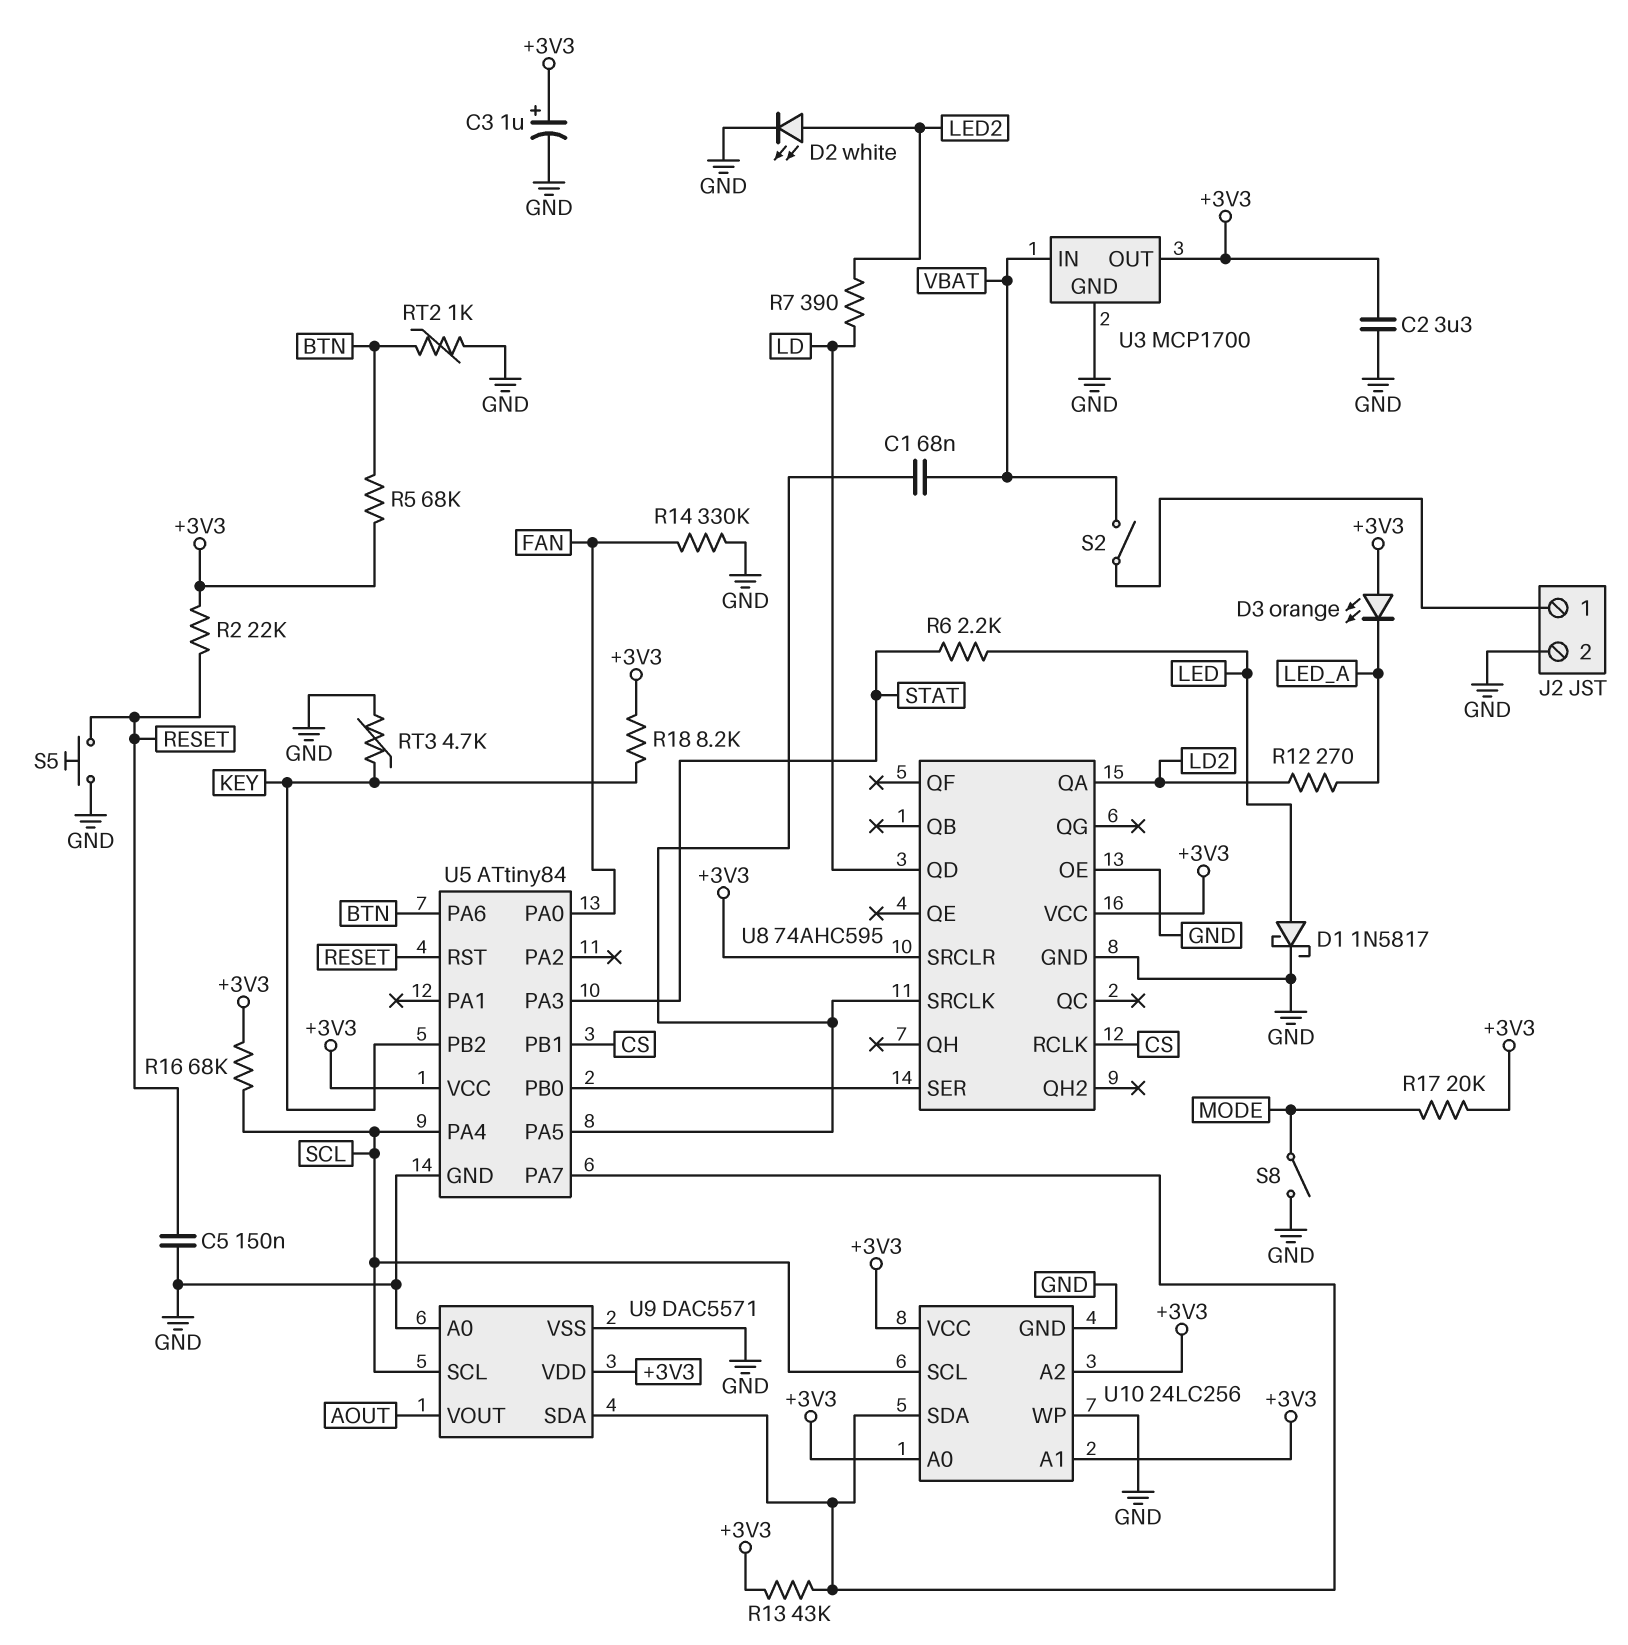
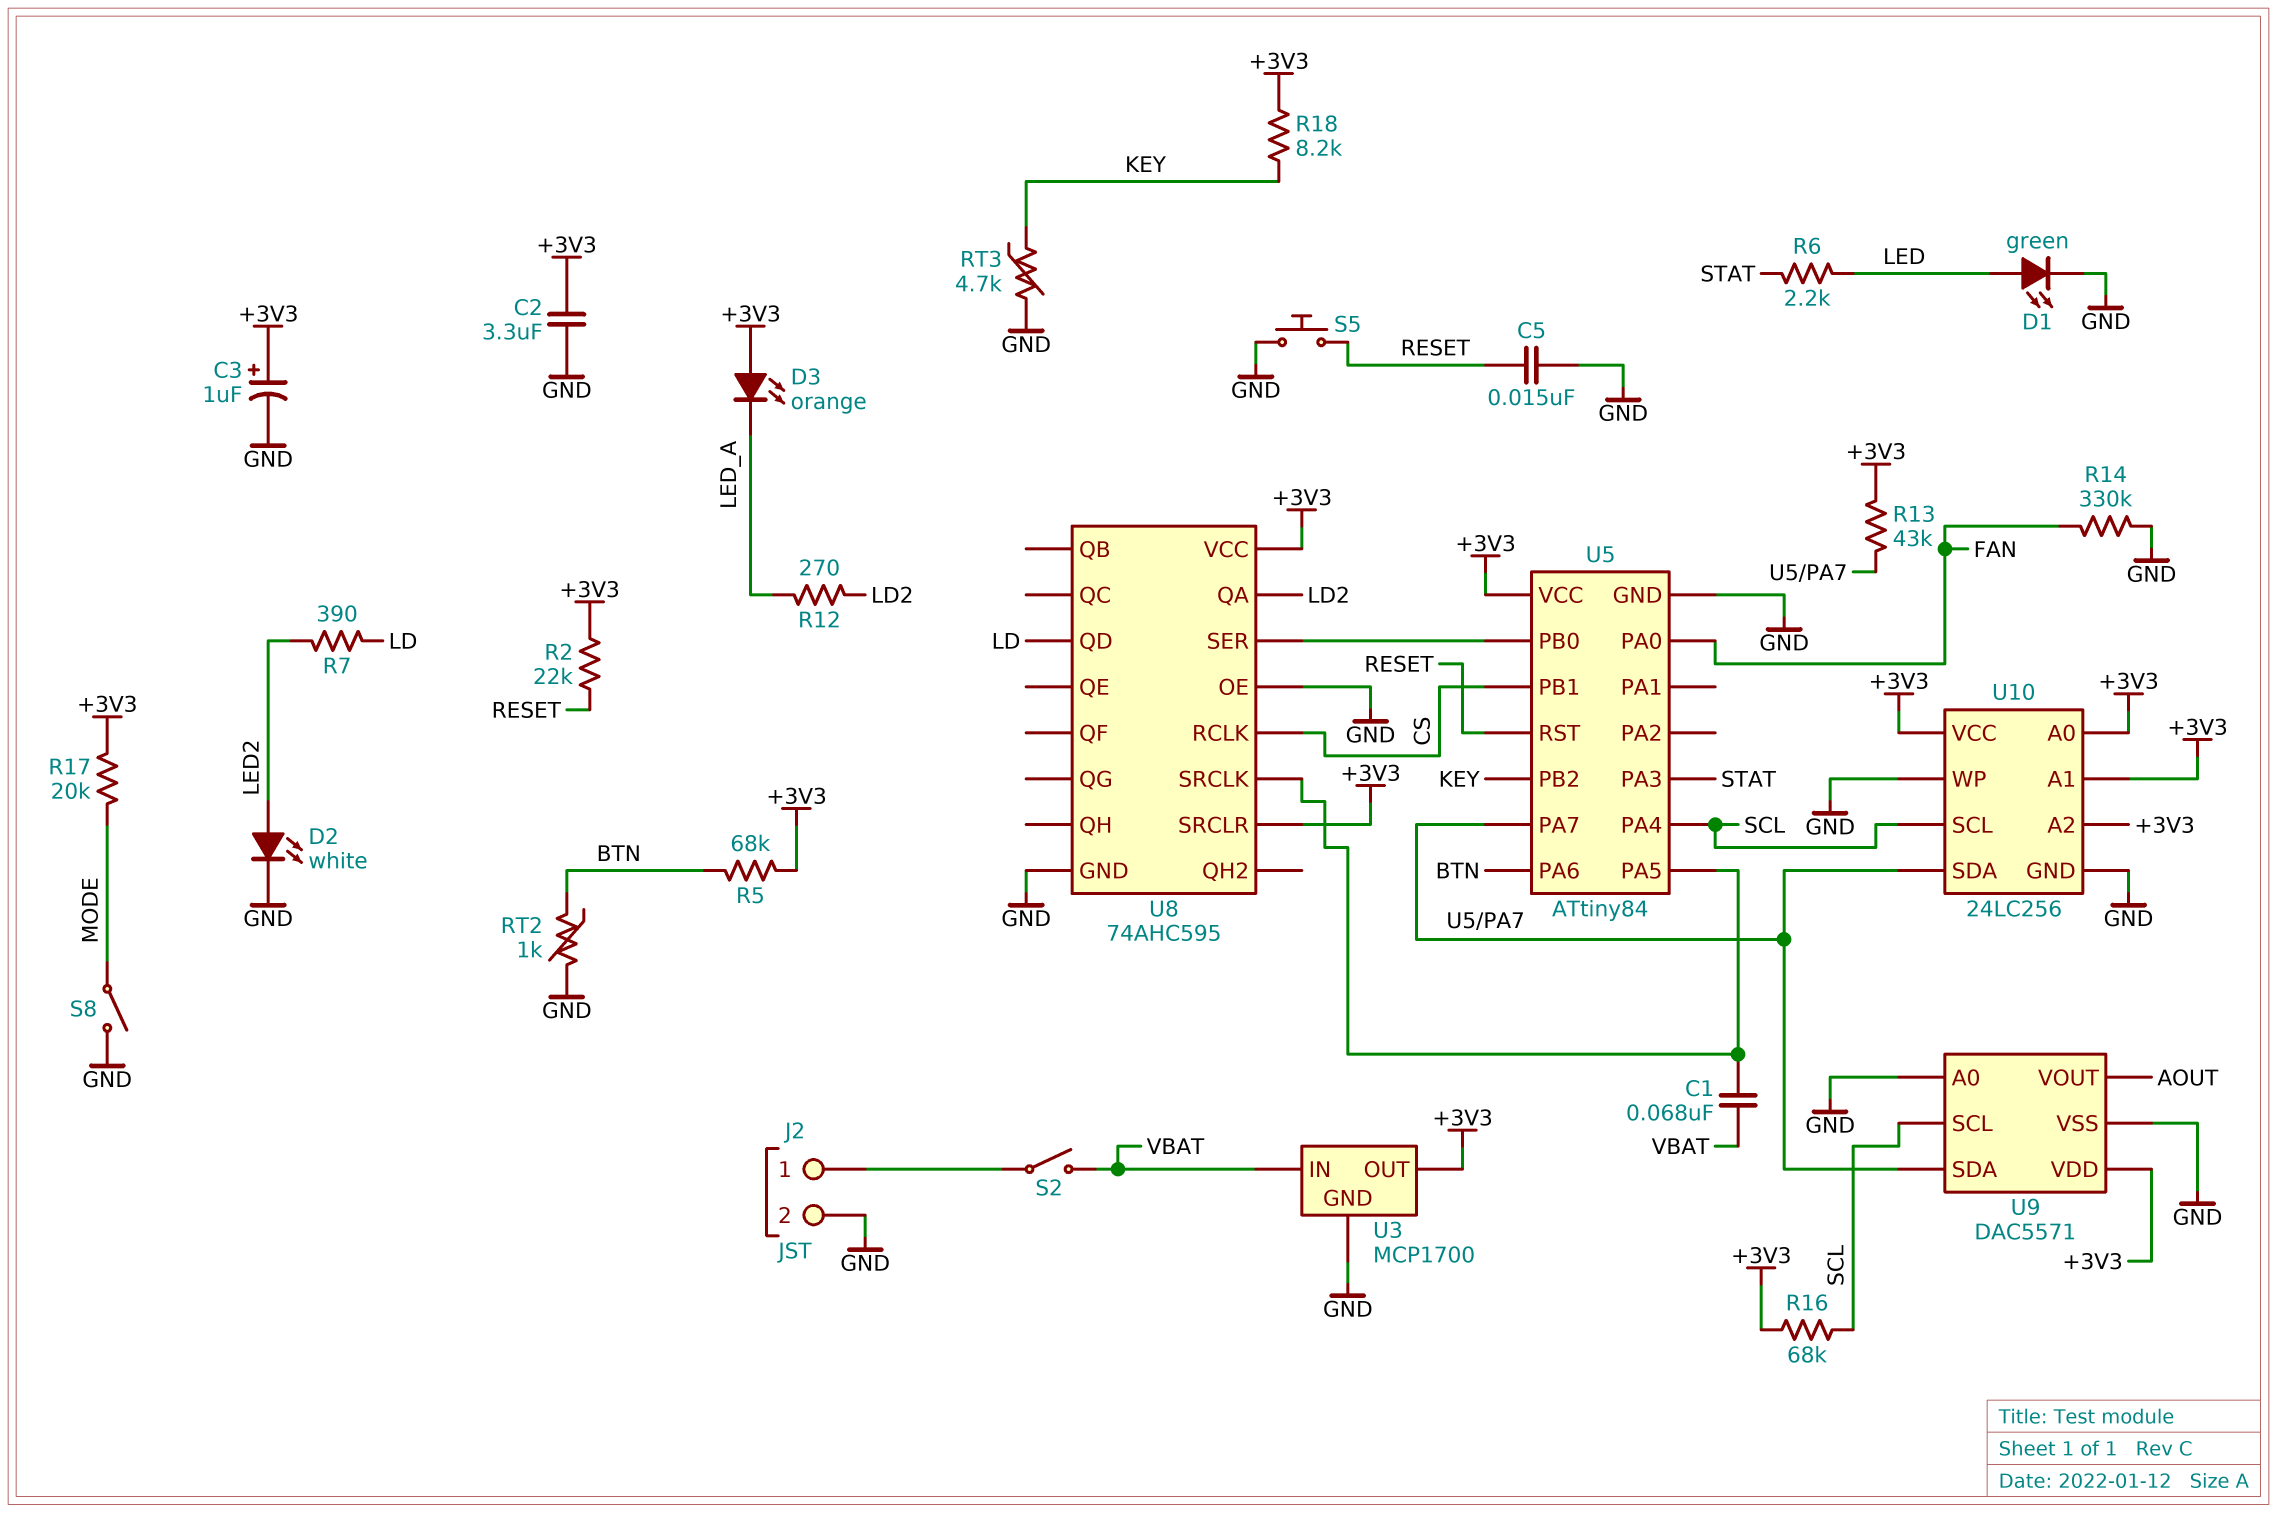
C5: 150nF (GND, RESET) -> 15nF (GND, RESET)
D1: schottky 1N5817 (A LED, K GND) -> LED green (A LED, K GND)

